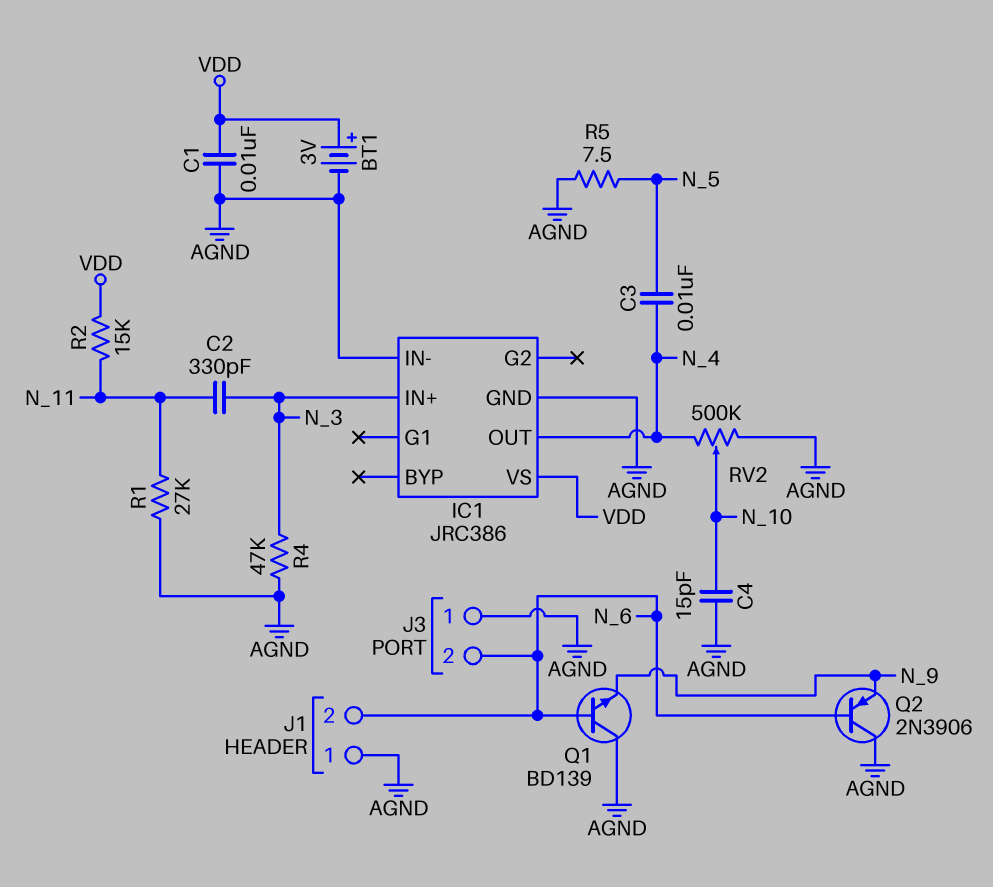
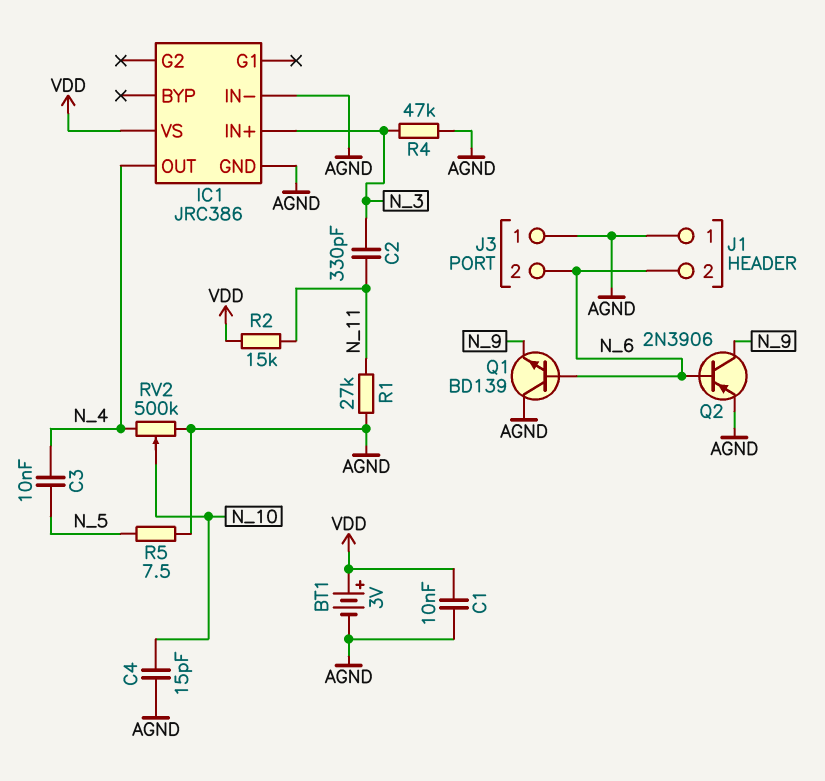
Q2: PNP 2N3906 (B N_6, C AGND, E N_9) -> PNP 2N3906 (B N_6, C N_9, E AGND)

